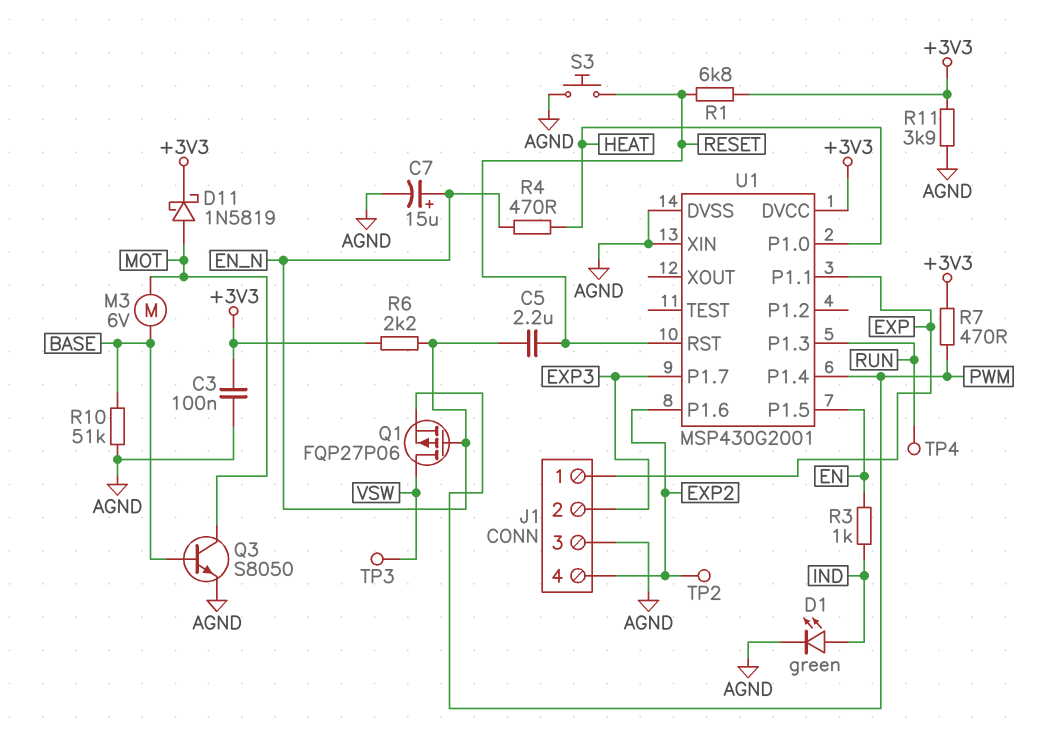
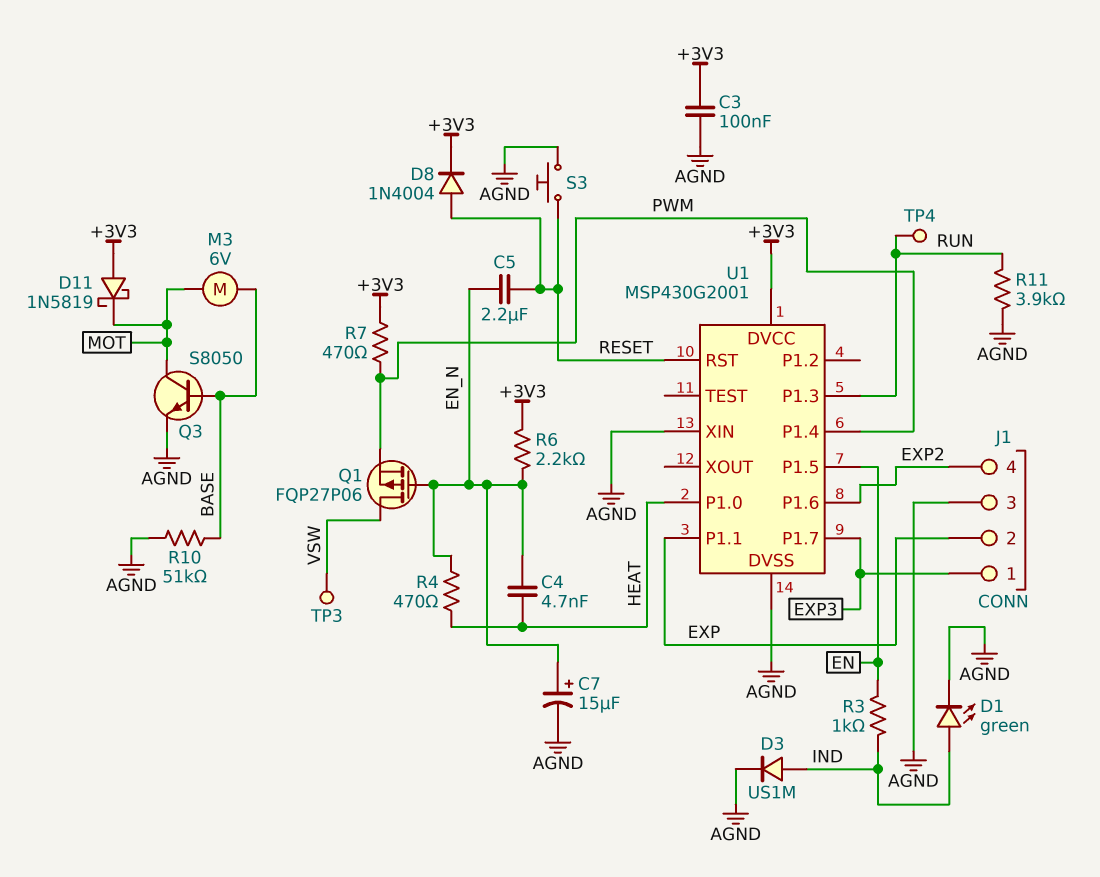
C4: none -> 4.7nF (EN_N, HEAT)
D3: none -> diode US1M (A IND, K AGND)
D8: none -> diode 1N4004 (A RESET, K +3V3)
D11: schottky 1N5819 (A MOT, K +3V3) -> schottky 1N5819 (A +3V3, K MOT)
J1 pin 1: EXP -> EXP3
J1 pin 2: EXP3 -> EXP
R1: 6.8k (+3V3, RESET) -> none
R11: 3.9k (+3V3, AGND) -> 3.9k (AGND, RUN)
TP2: test point (EXP2) -> none

